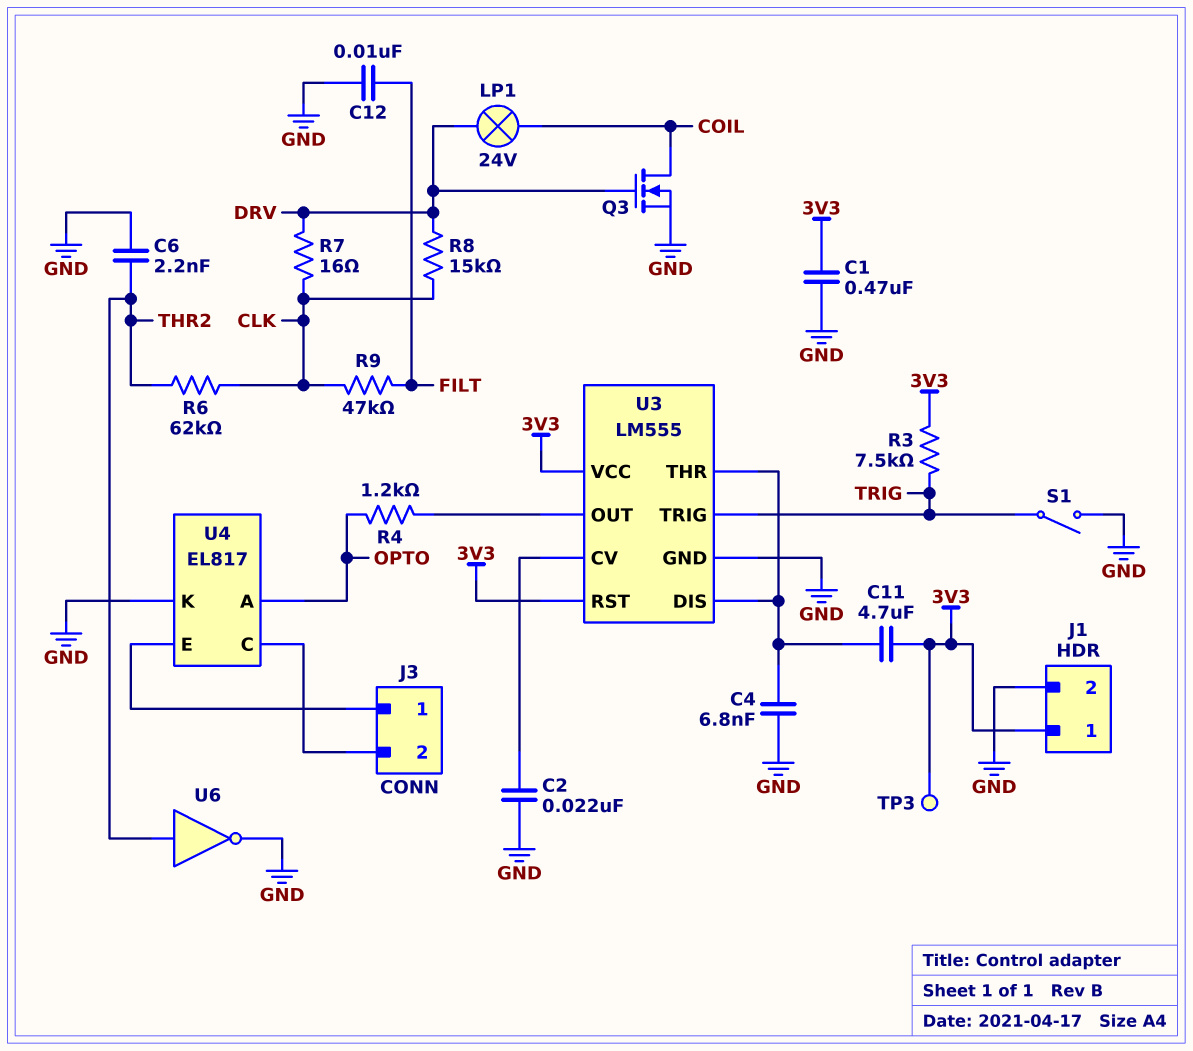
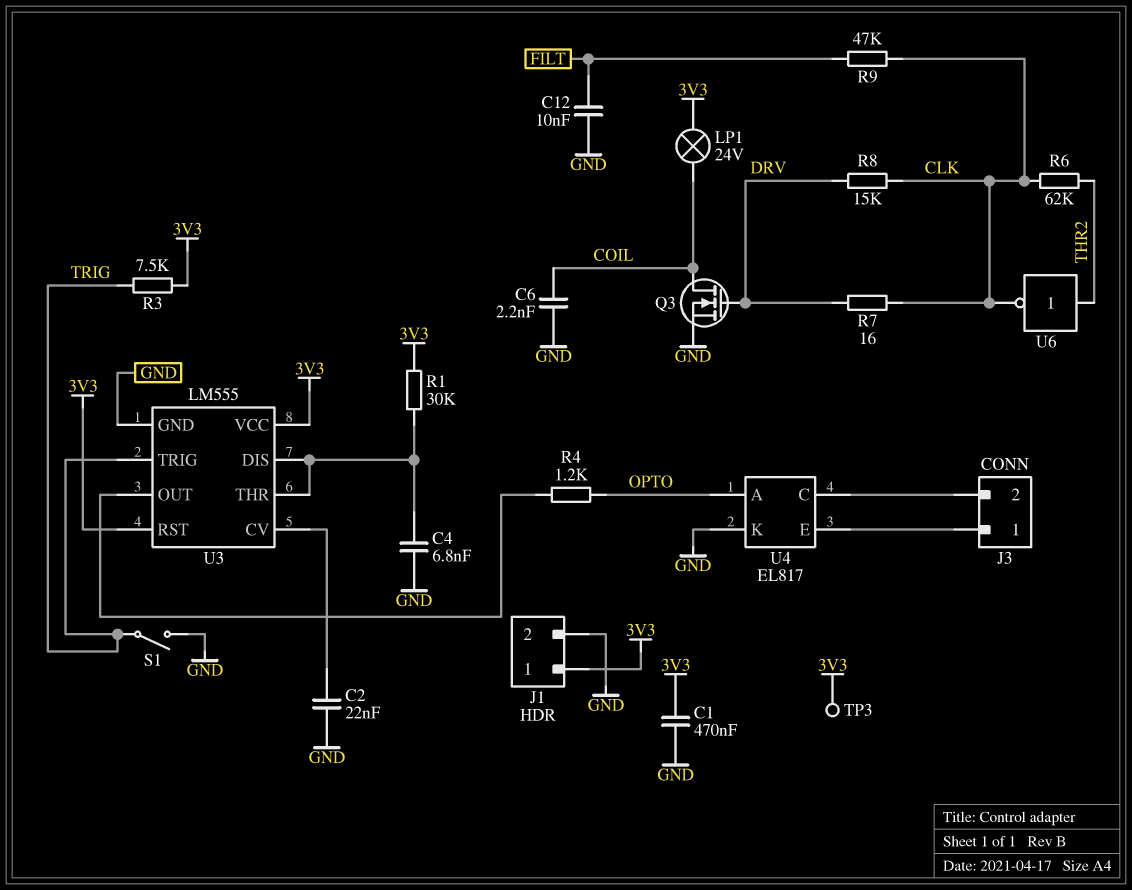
C6: 2.2nF (GND, THR2) -> 2.2nF (COIL, GND)
C11: 4.7uF (3V3, U3/DIS) -> none
LP1: lamp 24V (COIL, DRV) -> lamp 24V (3V3, COIL)
R1: none -> 30k (3V3, U3/DIS)
U6: NOT (in THR2, out GND) -> NOT (in THR2, out CLK)

